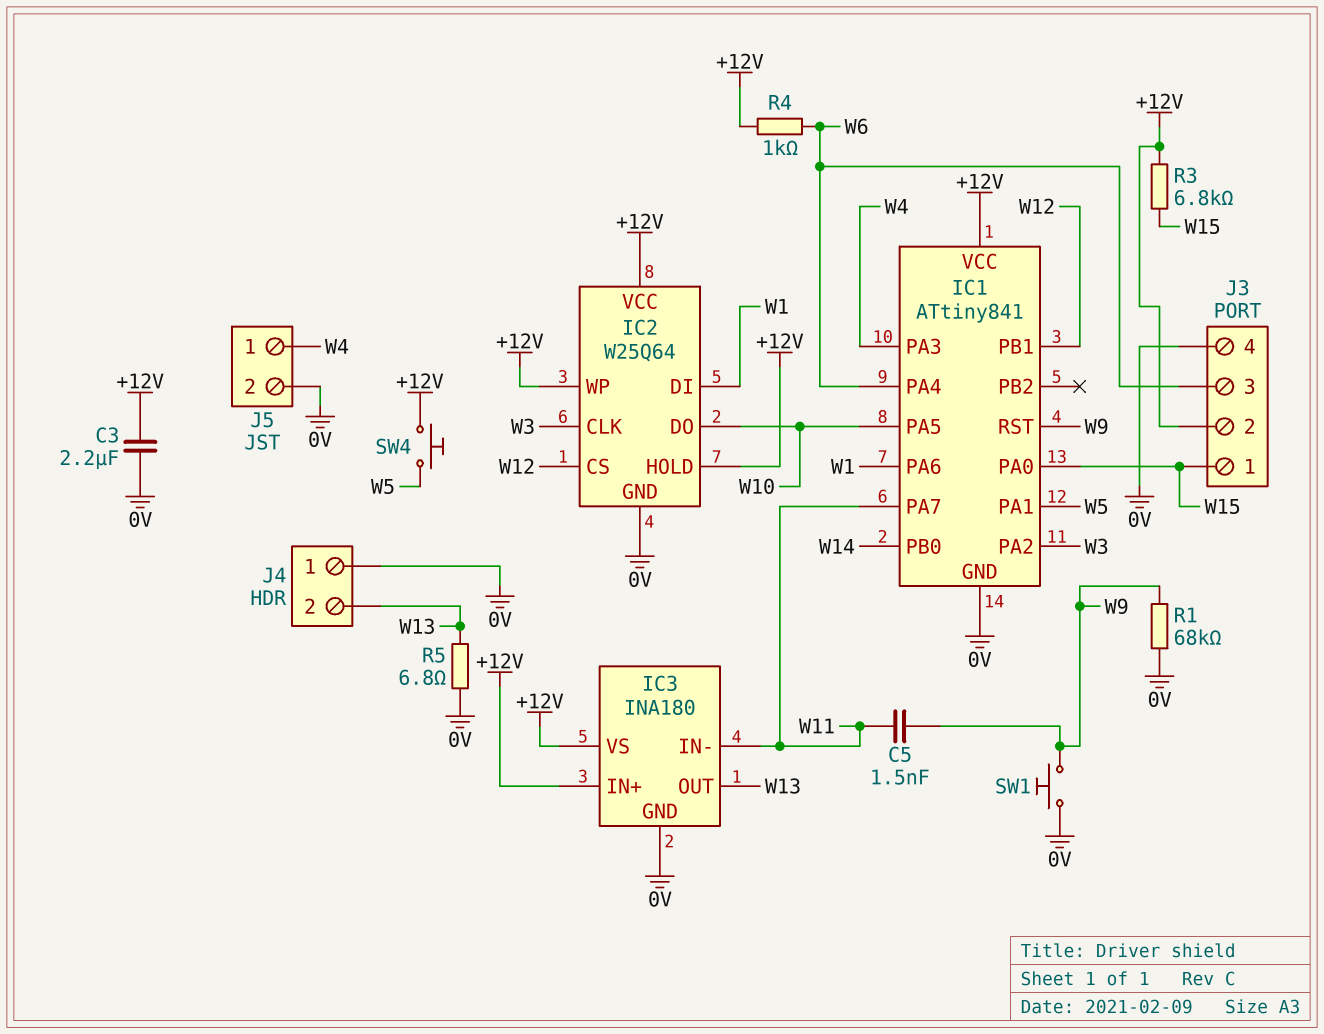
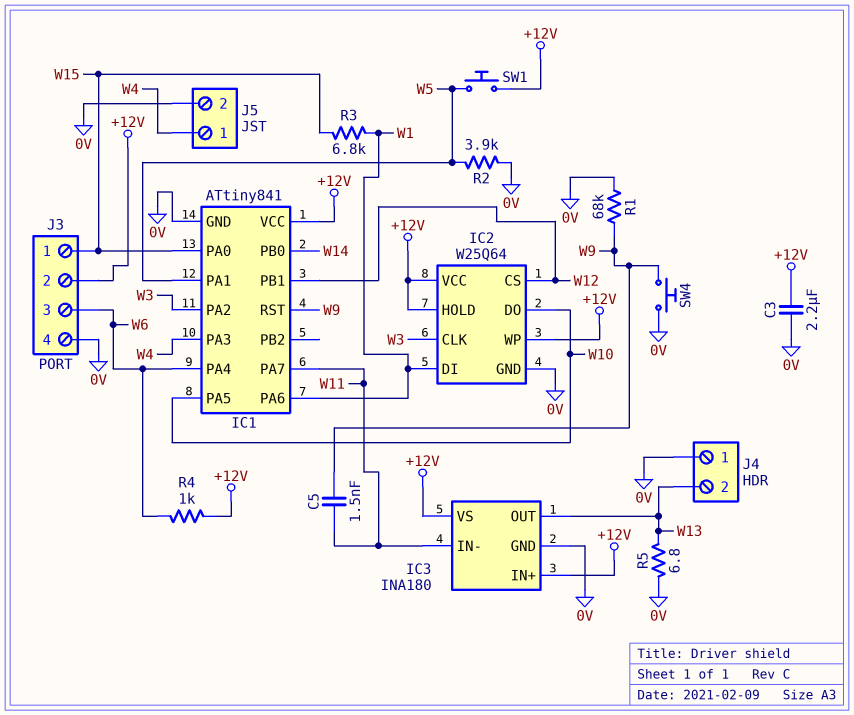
R2: none -> 3.9k (0V, W5)
R3: 6.8k (+12V, W15) -> 6.8k (W1, W15)
SW1: button (0V, W9) -> button (+12V, W5)
SW4: button (+12V, W5) -> button (0V, W9)

